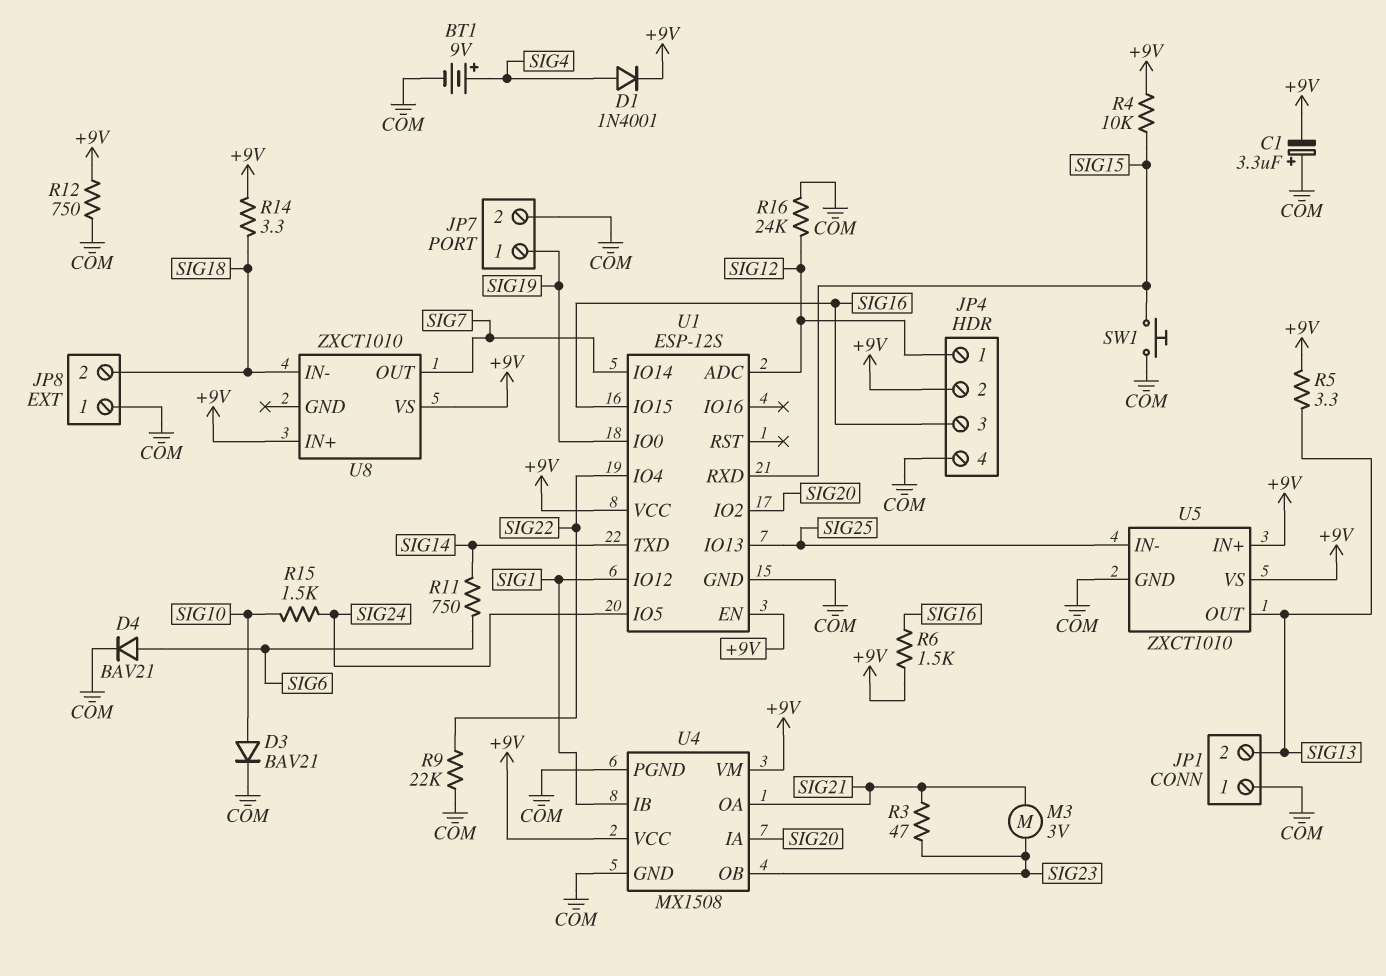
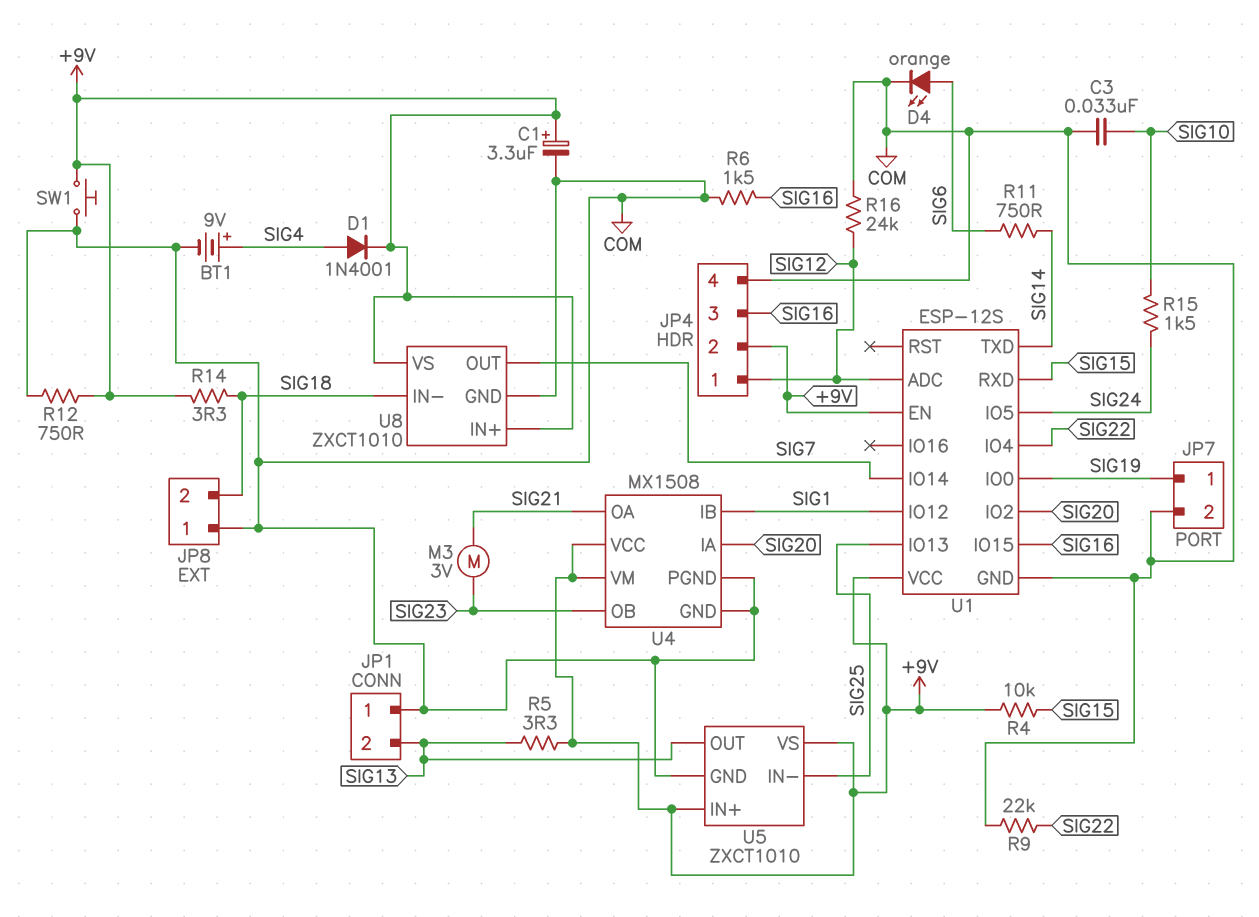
C1: 3.3uF (plus COM, minus +9V) -> 3.3uF (plus +9V, minus COM)
C3: none -> 33nF (COM, SIG10)
D3: diode BAV21 (A SIG10, K COM) -> none
D4: diode BAV21 (A SIG6, K COM) -> LED orange (A SIG6, K COM)
R3: 47 (SIG21, SIG23) -> none
R6: 1.5k (+9V, SIG16) -> 1.5k (COM, SIG16)
SW1: button (COM, SIG15) -> button (+9V, COM)
U8 pin GND: none -> COM

